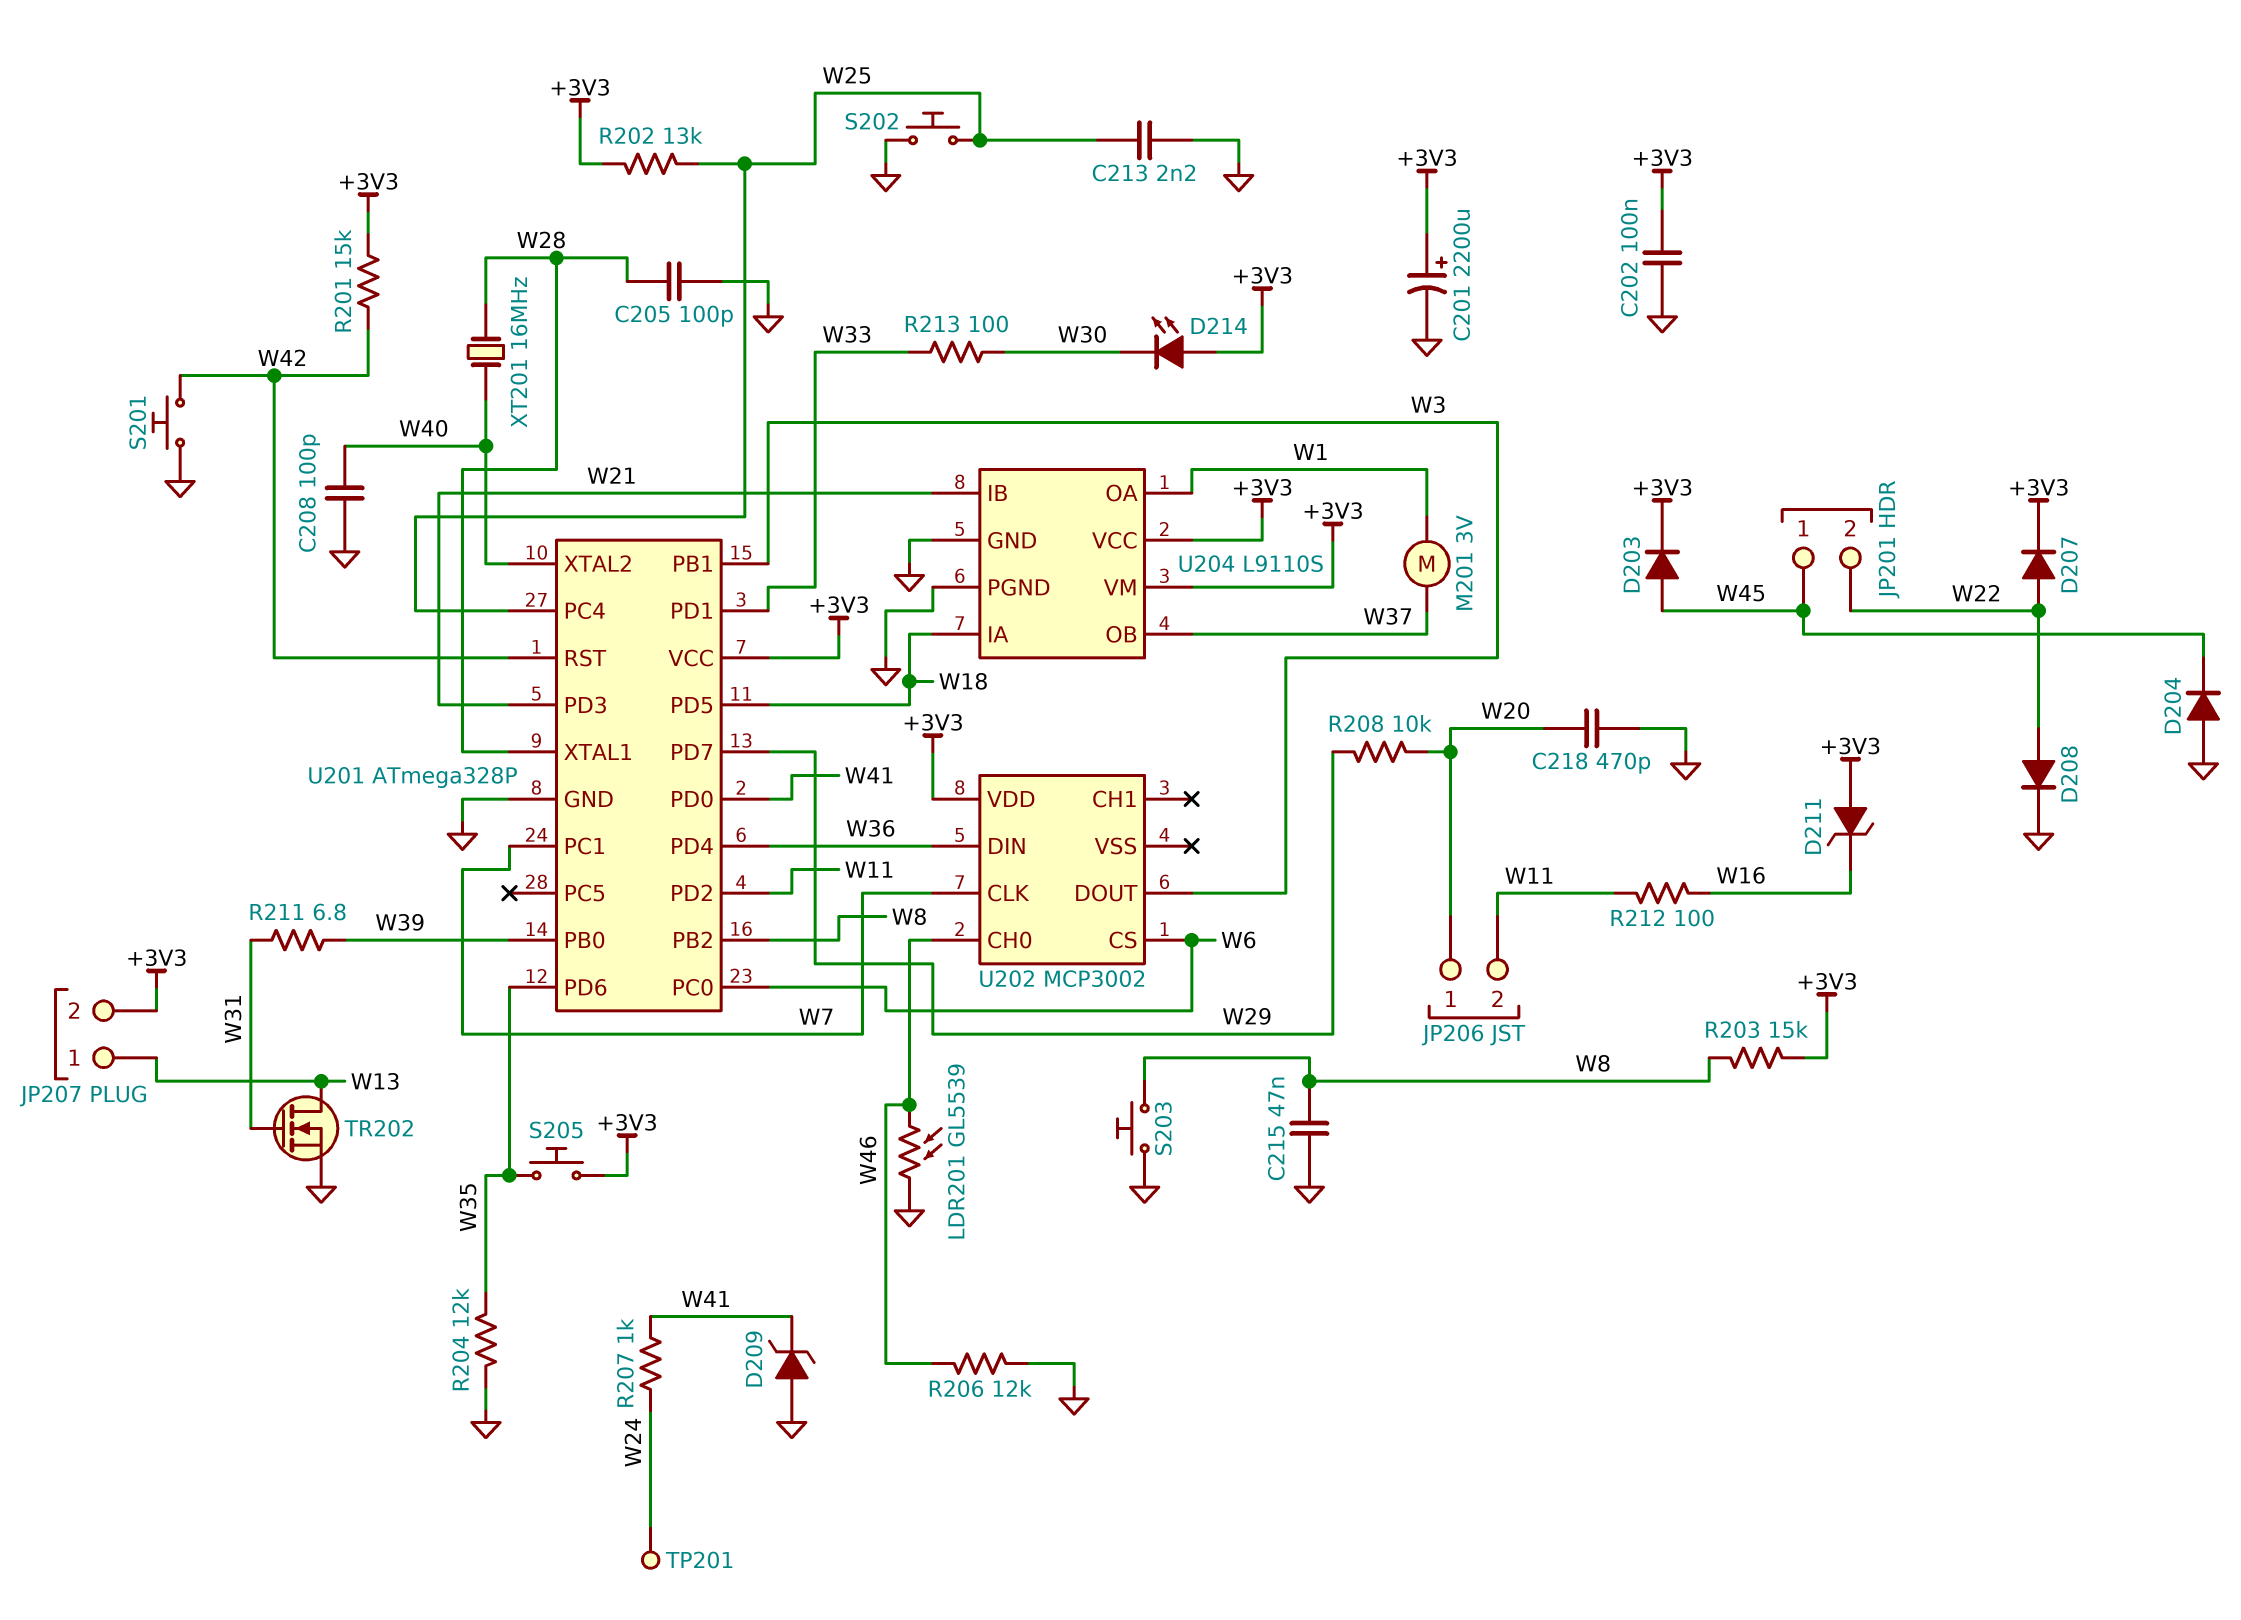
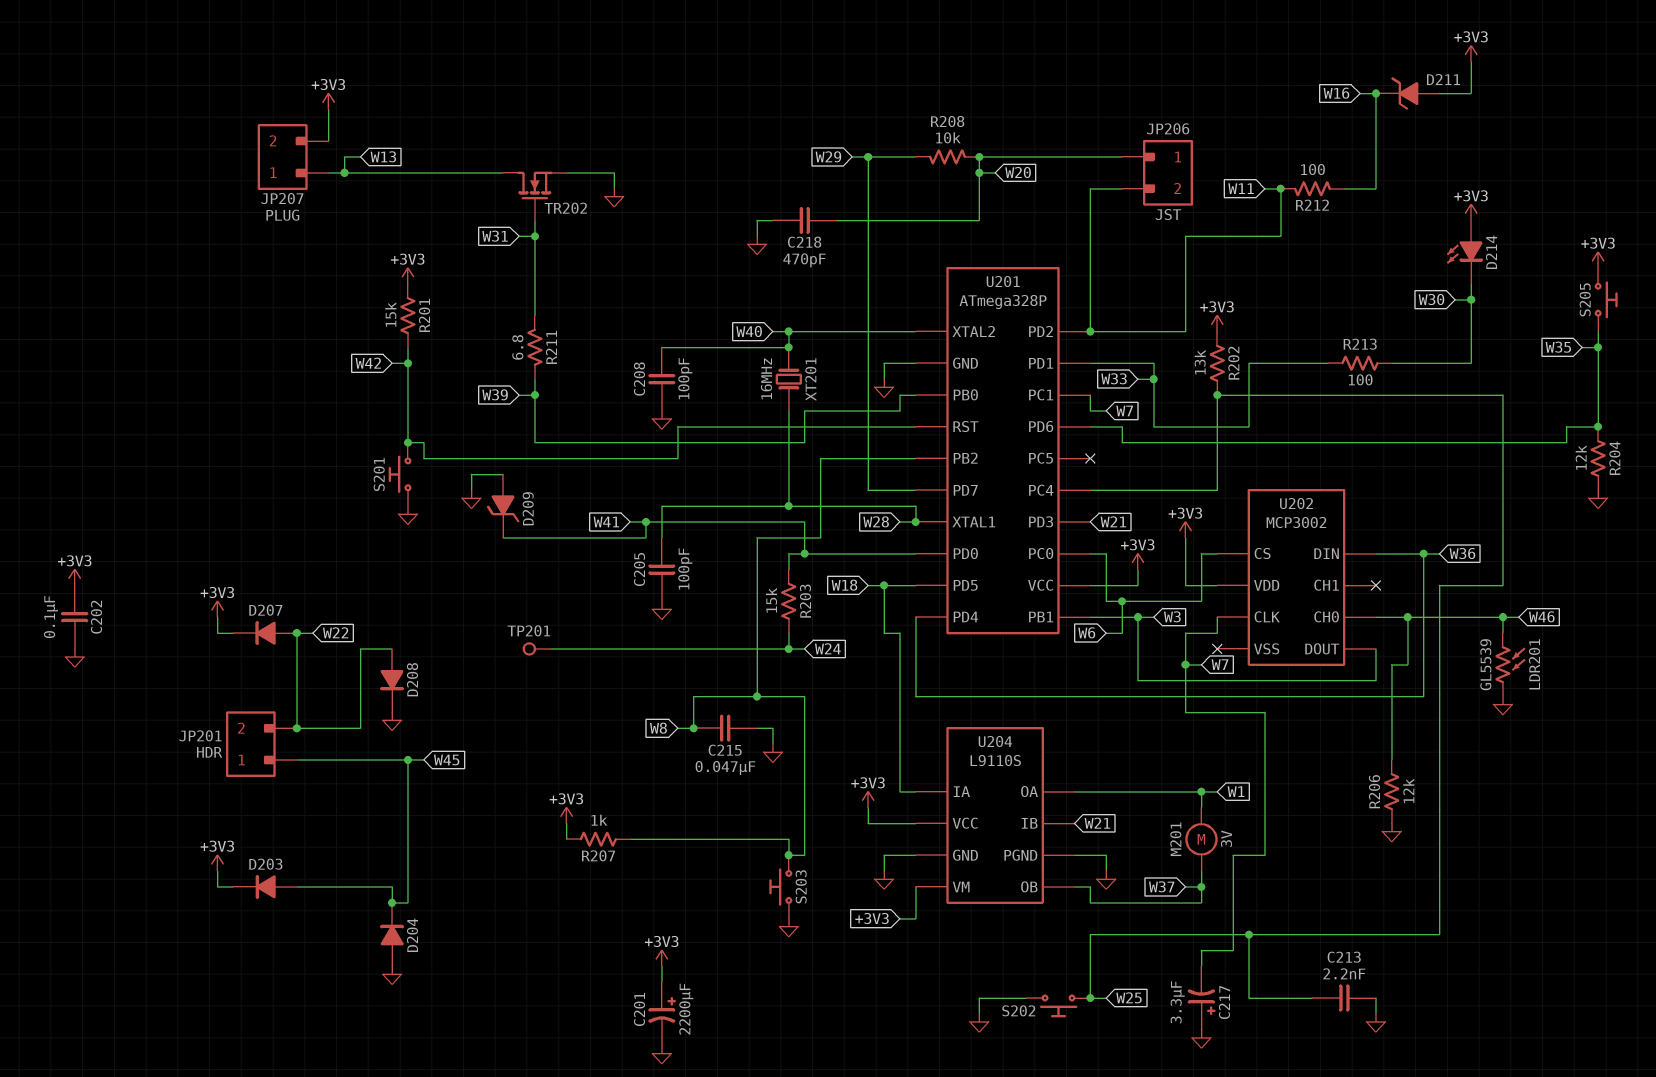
C217: none -> 3.3uF (plus GND, minus W7)
R203: 15k (+3V3, W8) -> 15k (W24, W41)
R207: 1k (W24, W41) -> 1k (+3V3, W8)

